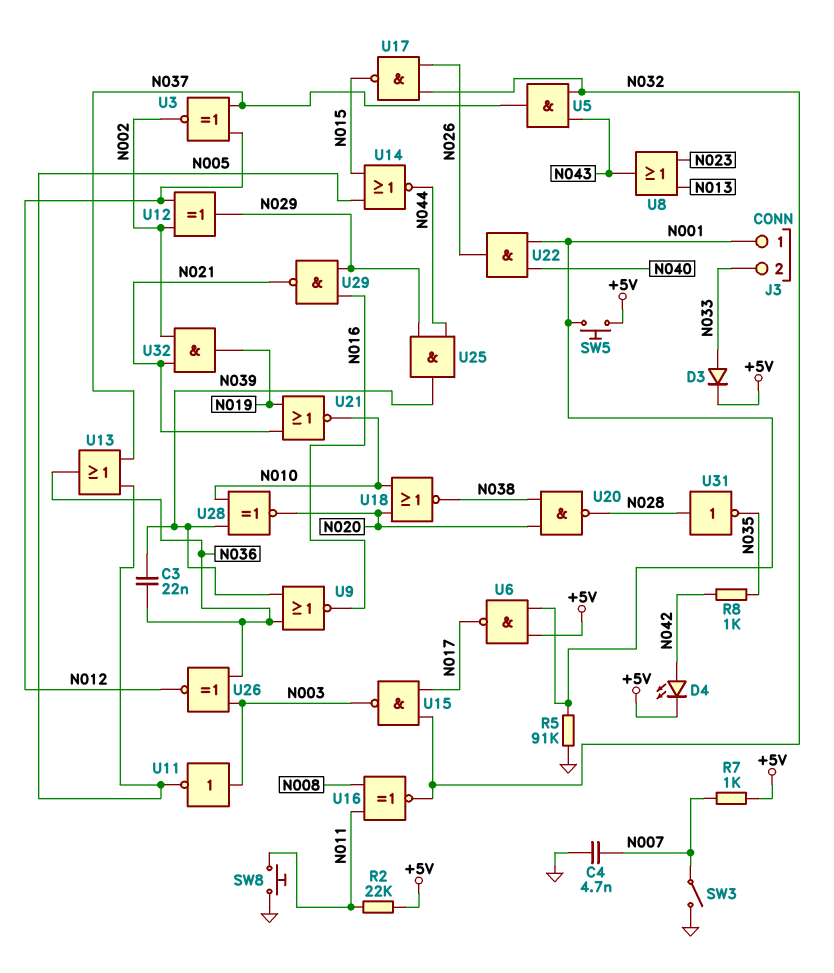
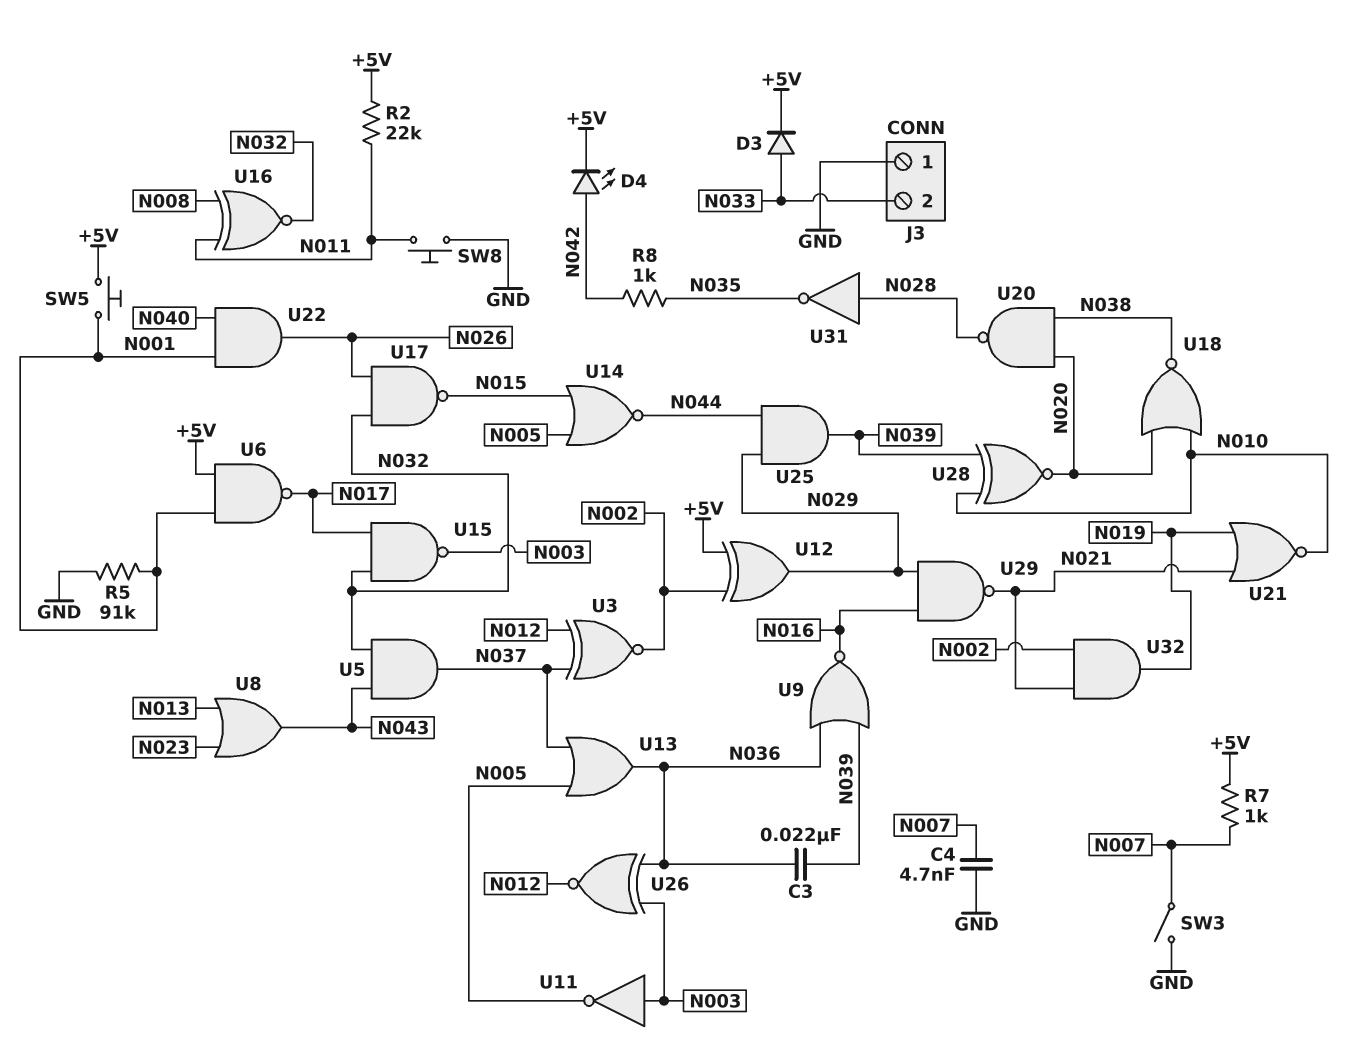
J3 pin 1: N001 -> GND
U12: XOR (in N002, in N012, out N029) -> XOR (in +5V, in N002, out N029)

